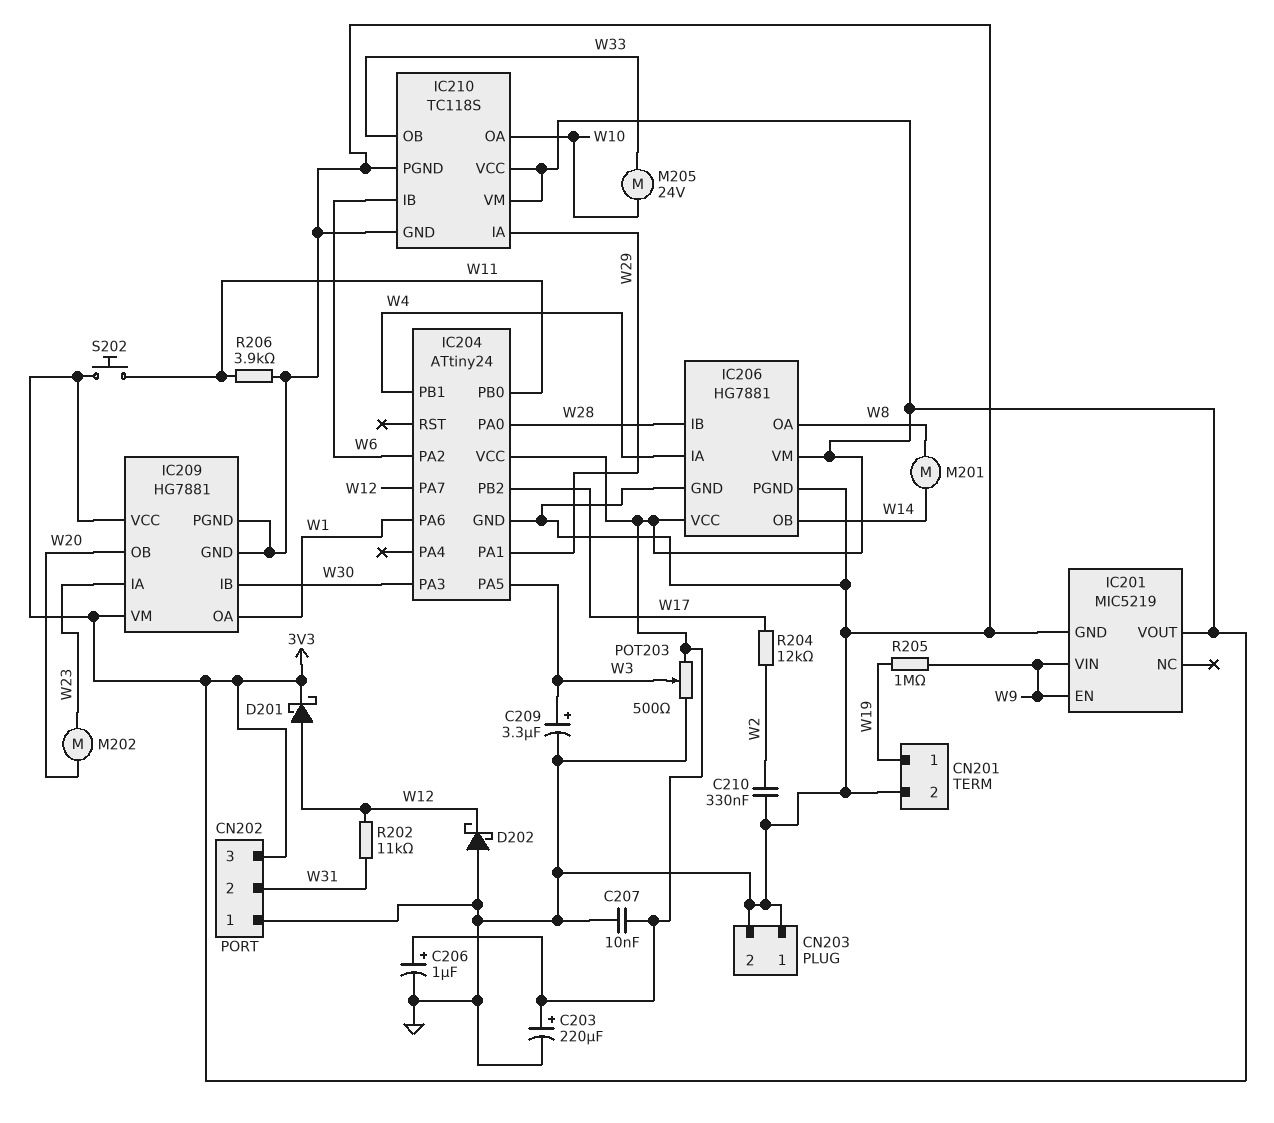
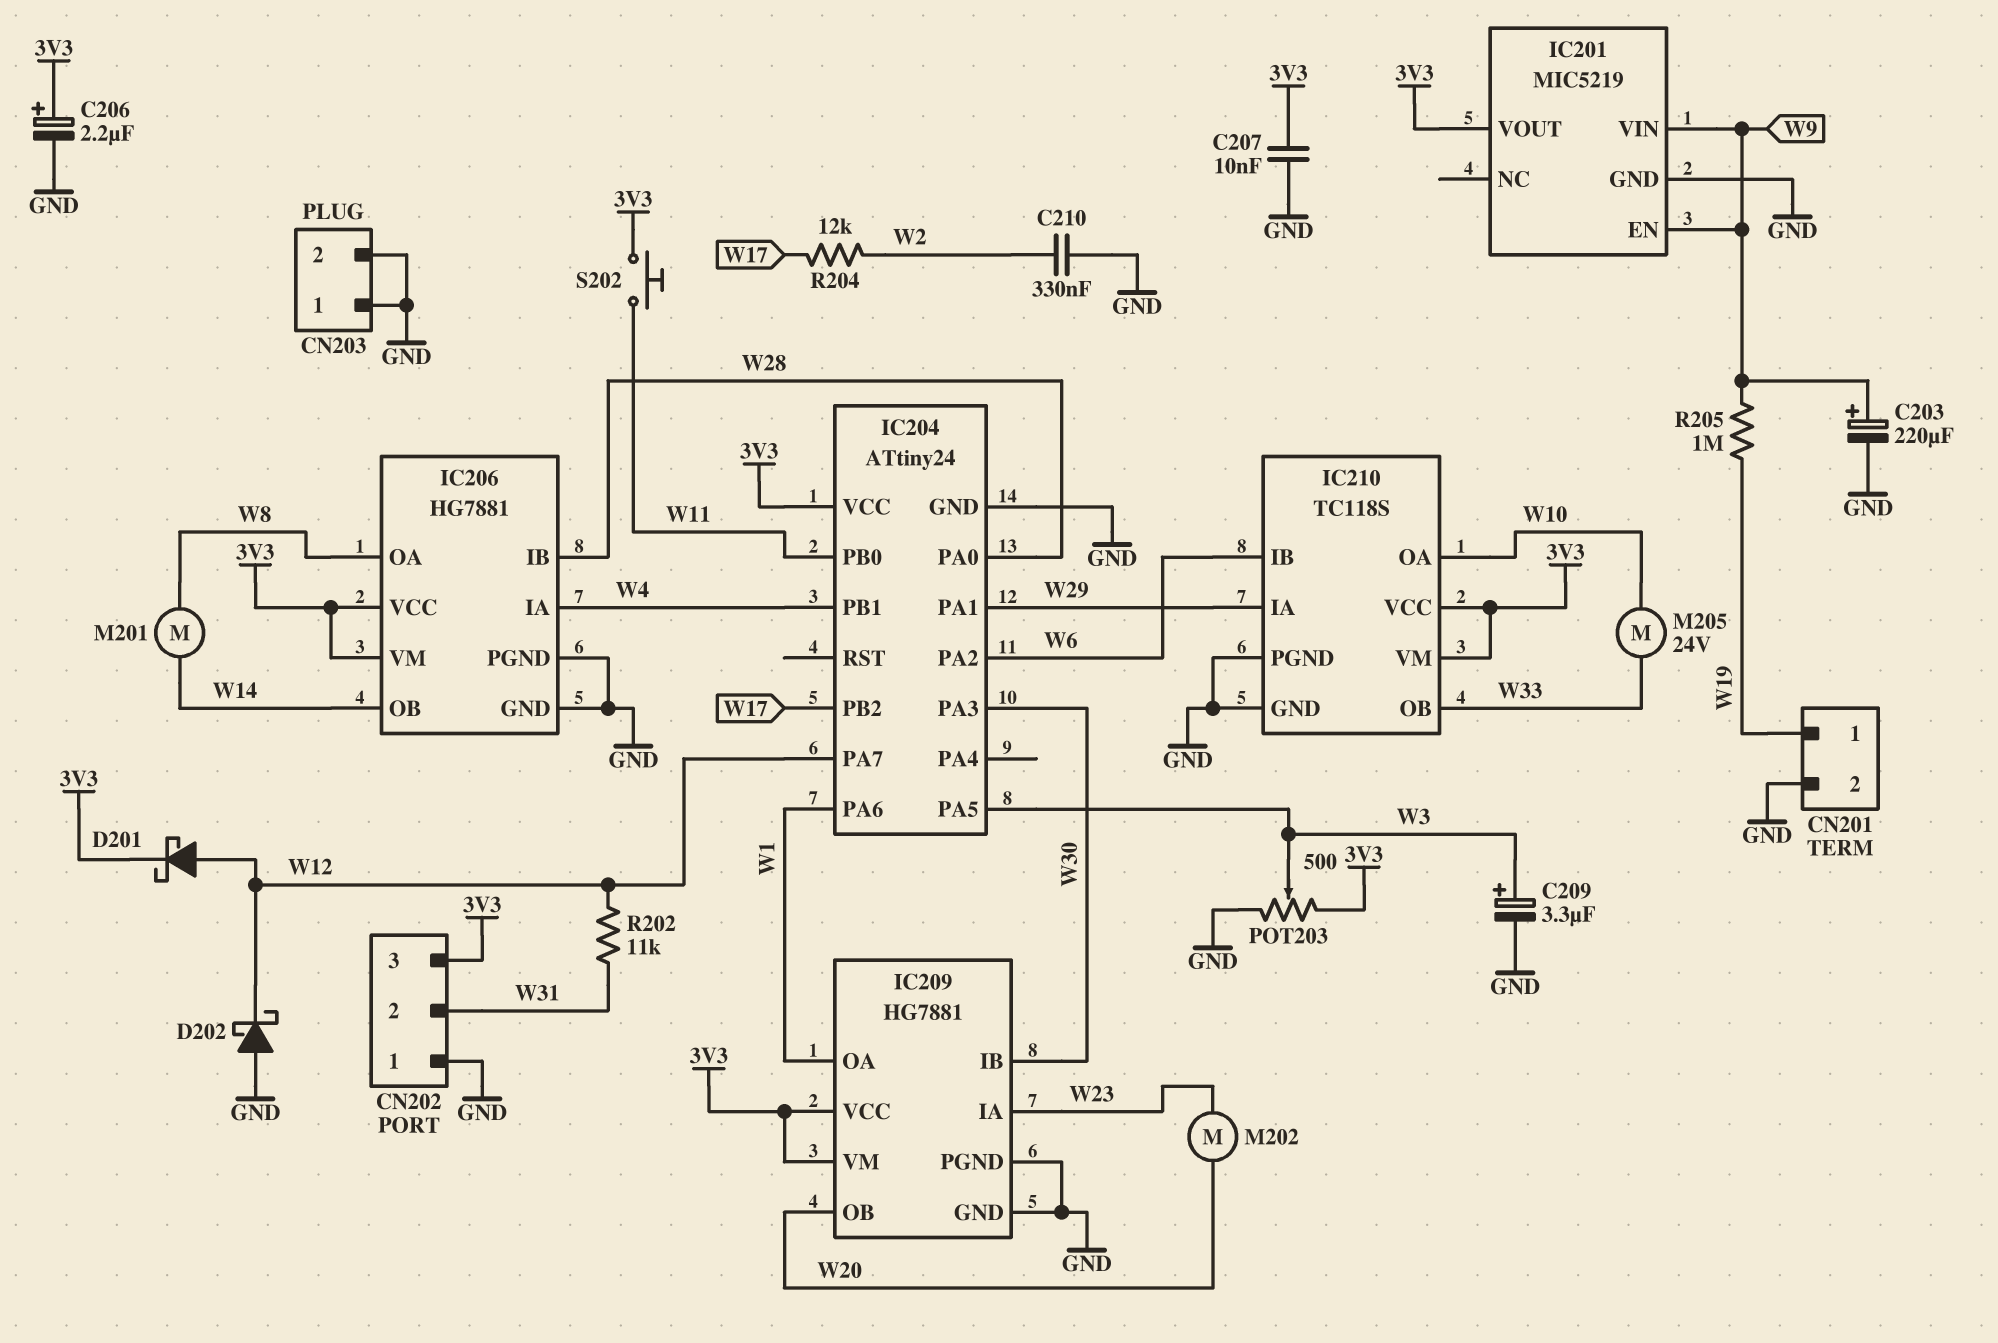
C203: 220uF (plus 3V3, minus GND) -> 220uF (plus W9, minus GND)
C206: 1uF (plus 3V3, minus GND) -> 2.2uF (plus 3V3, minus GND)
R206: 3.9k (GND, W11) -> none

